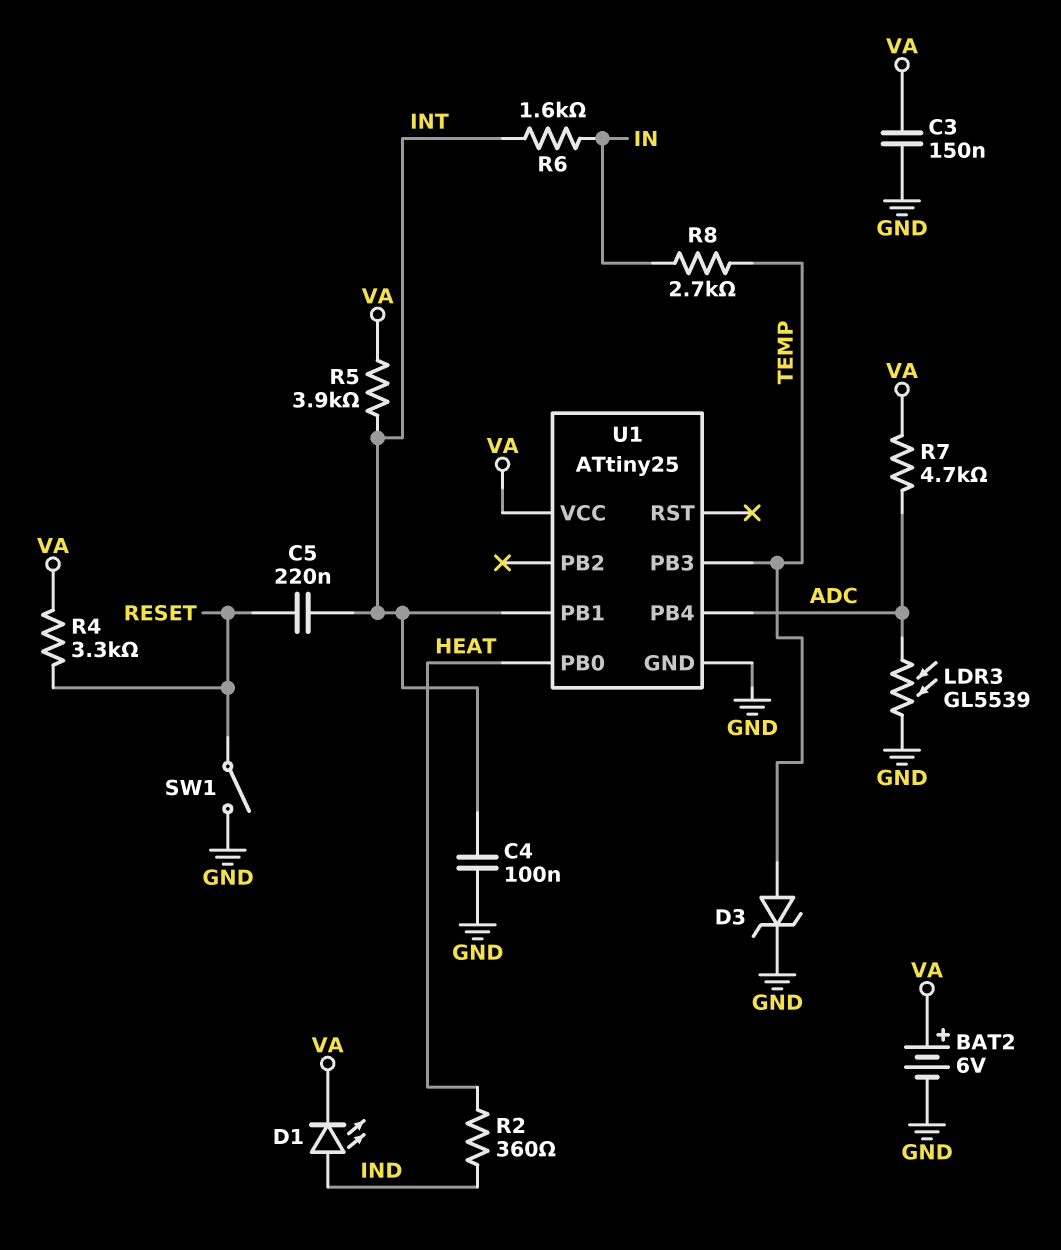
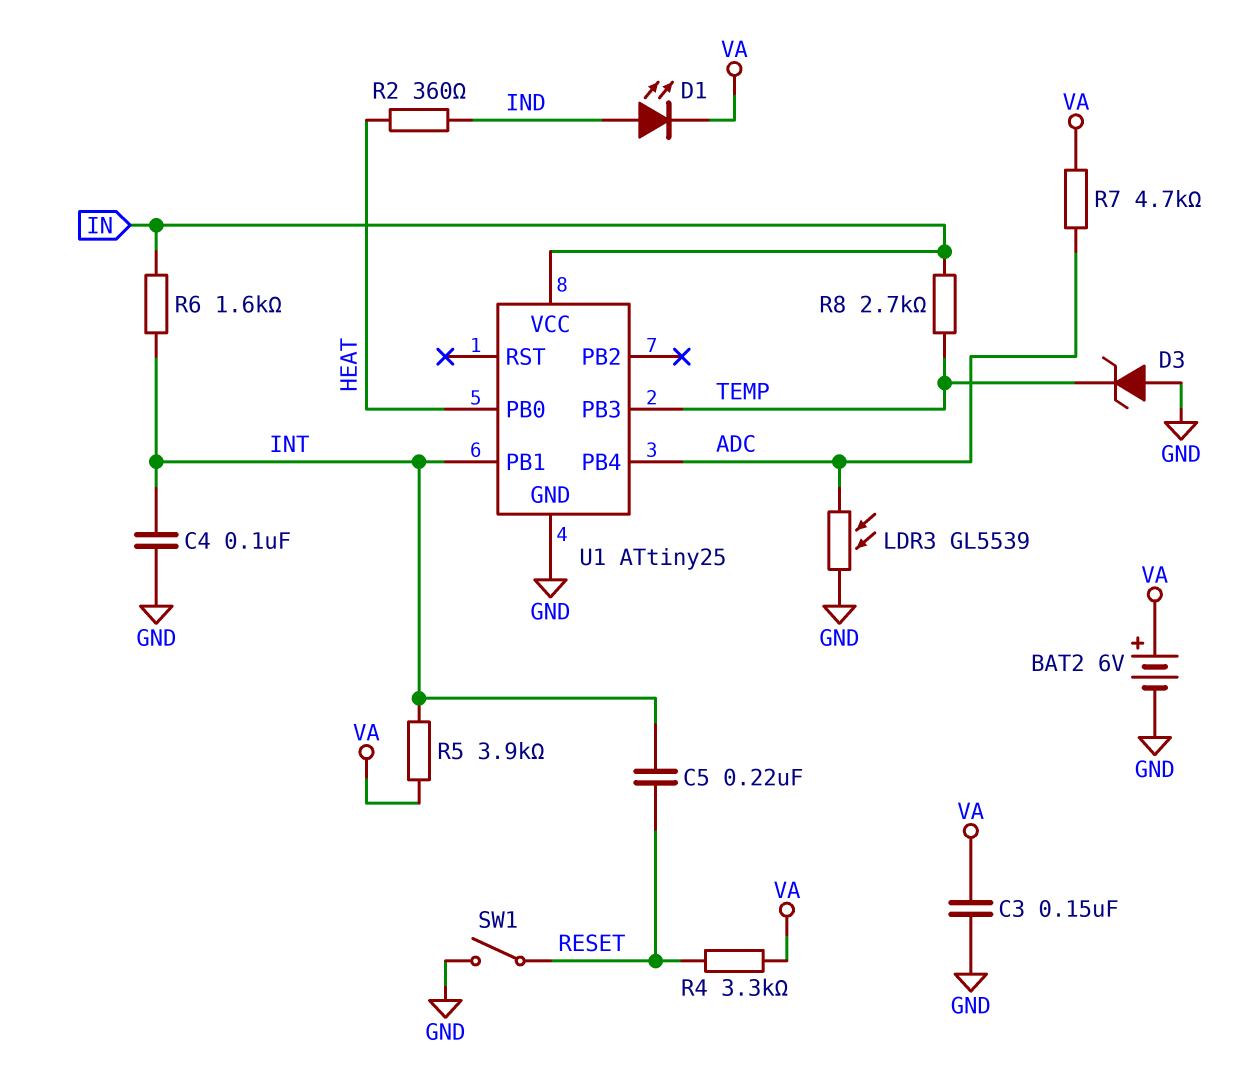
D3: zener (A TEMP, K GND) -> zener (A GND, K TEMP)
U1 pin VCC: VA -> IN

